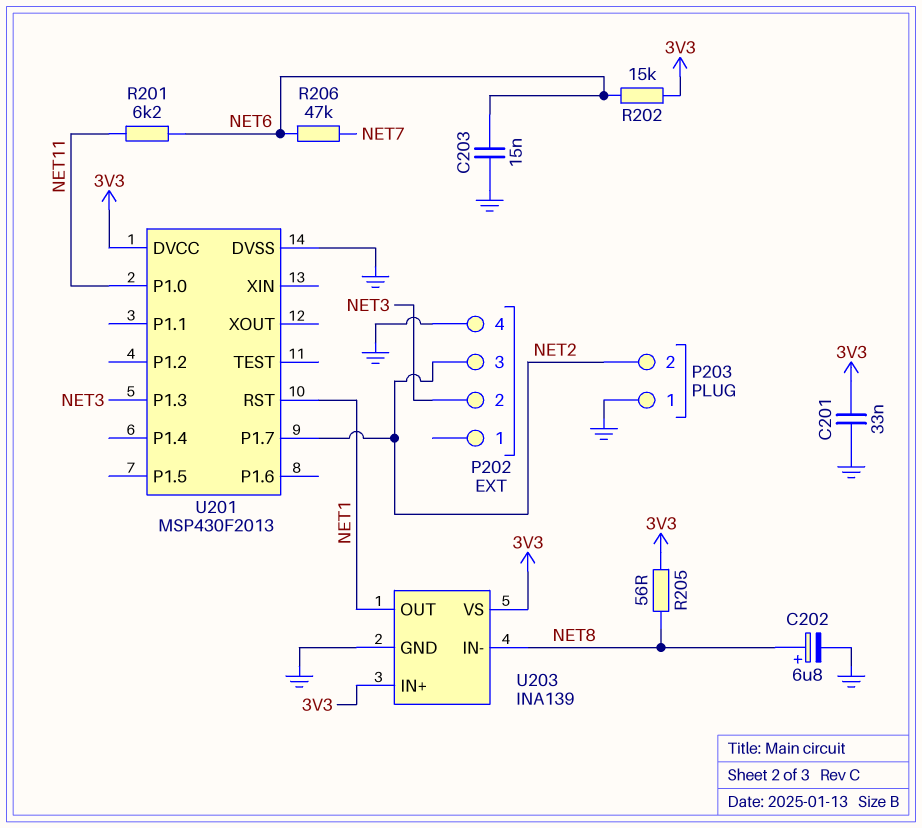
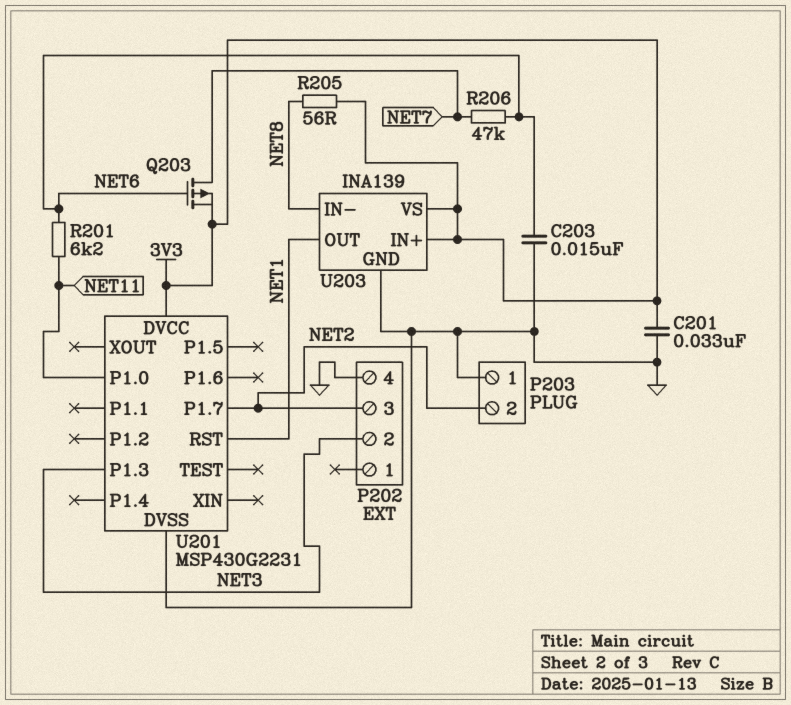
C202: 6.8uF (plus NET8, minus GND) -> none
Q203: none -> PMOS (G NET6, D NET7, S 3V3)
R202: 15k (3V3, NET6) -> none
U201: MSP430F2013 -> MSP430G2231

